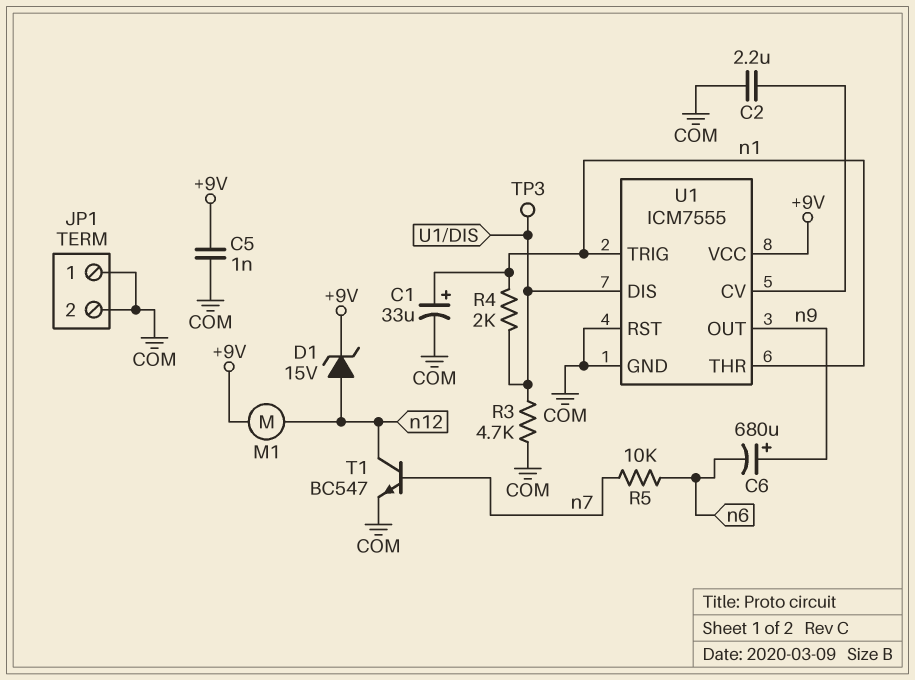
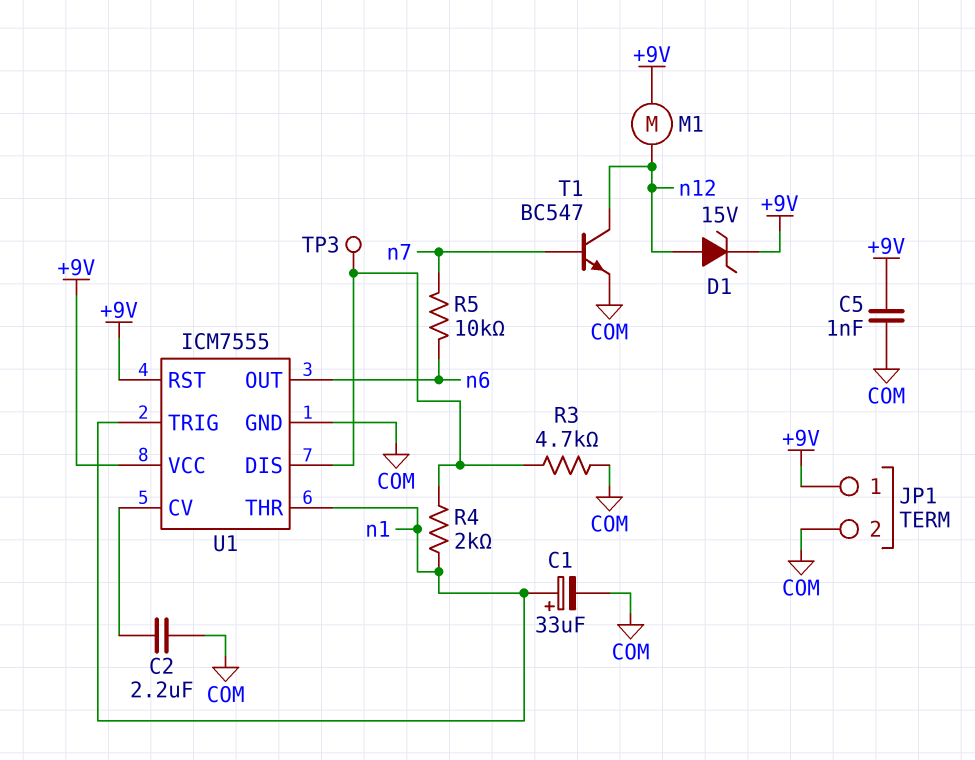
C6: 680uF (plus n9, minus n6) -> none
JP1 pin 1: COM -> +9V
U1 pin OUT: n9 -> n6
U1 pin RST: COM -> +9V

